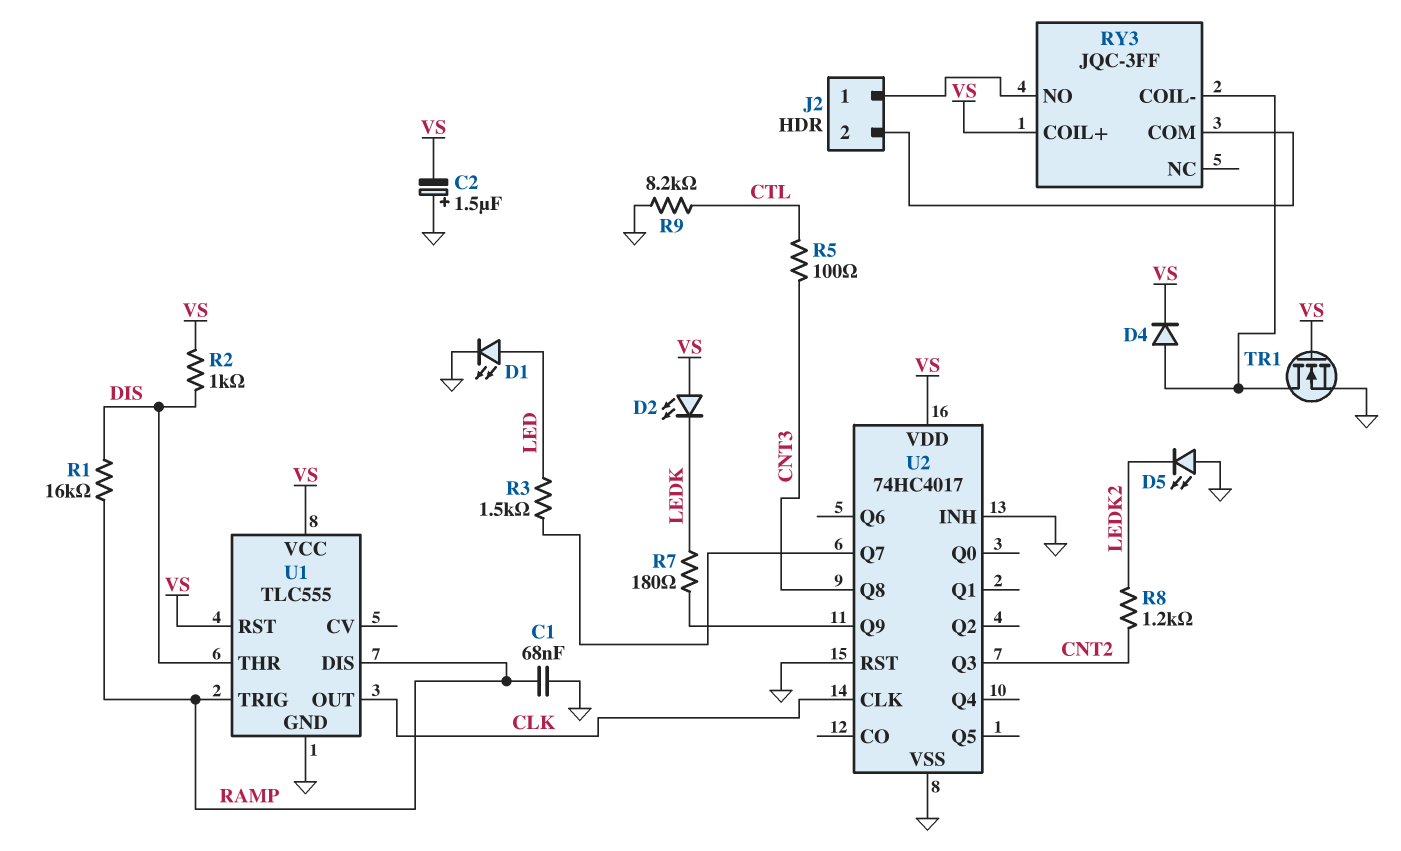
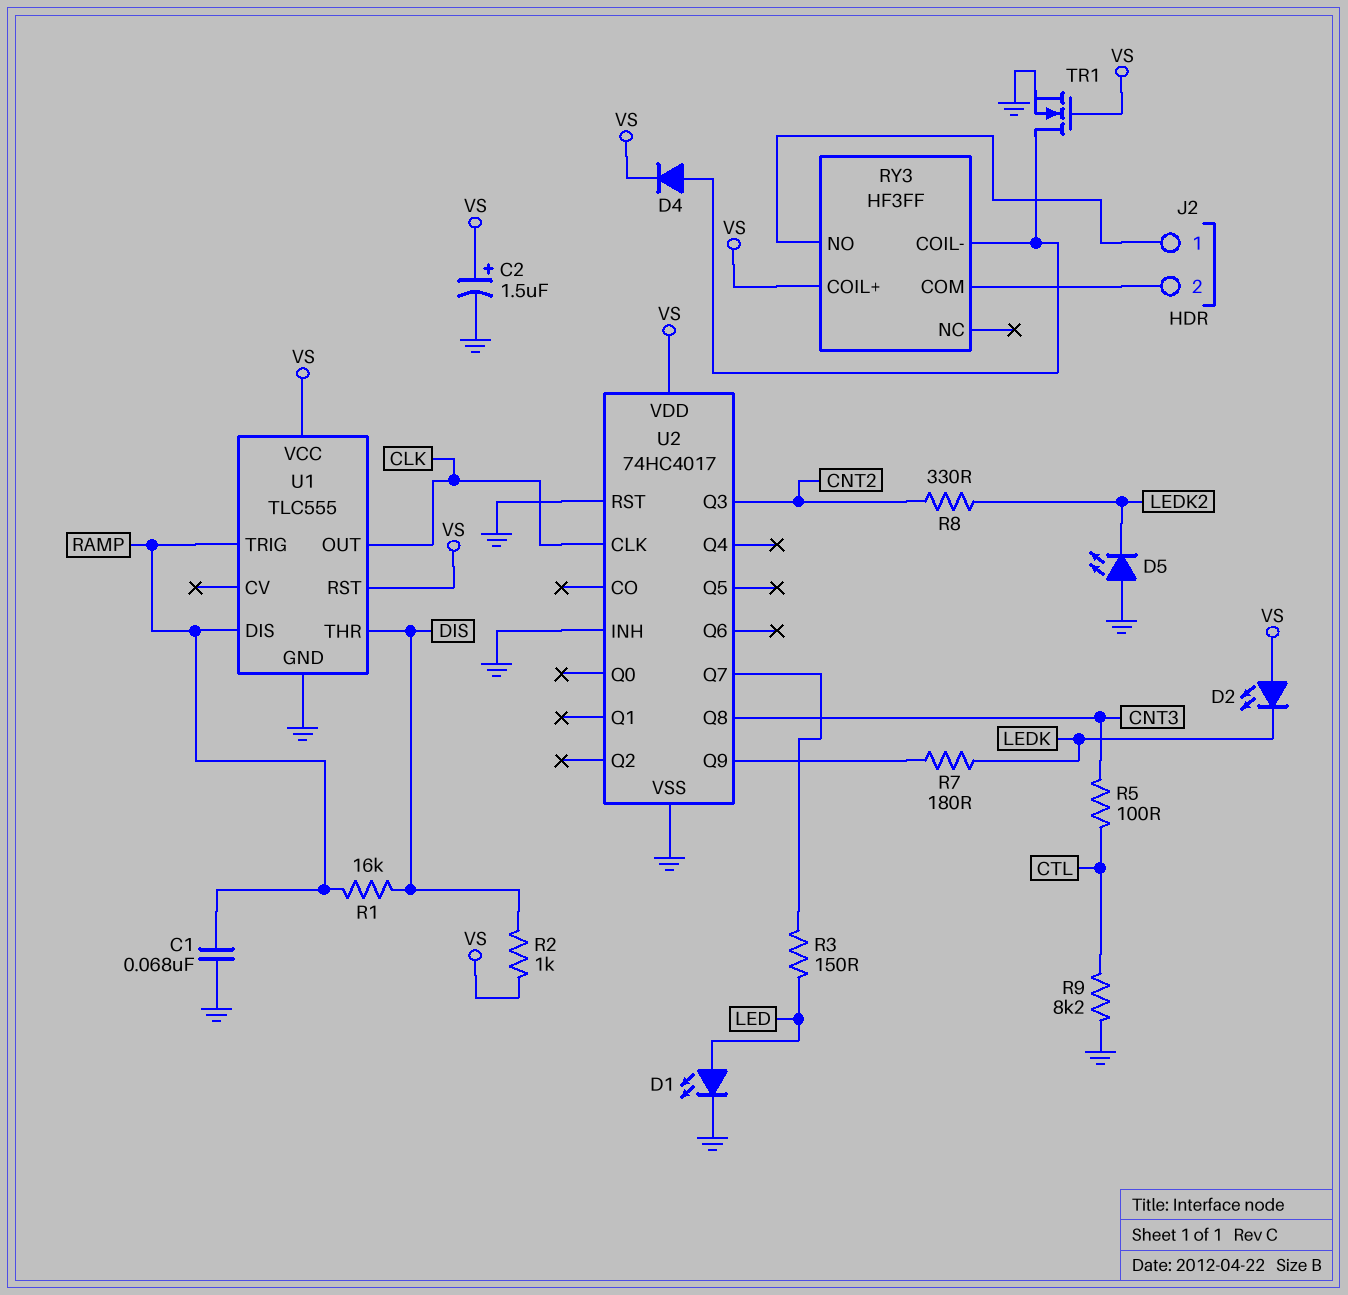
C2: 1.5uF (plus GND, minus VS) -> 1.5uF (plus VS, minus GND)
R3: 1.5k (LED, U2/Q7) -> 150 (LED, U2/Q7)
R8: 1.2k (CNT2, LEDK2) -> 330 (CNT2, LEDK2)
RY3: JQC-3FF -> HF3FF

